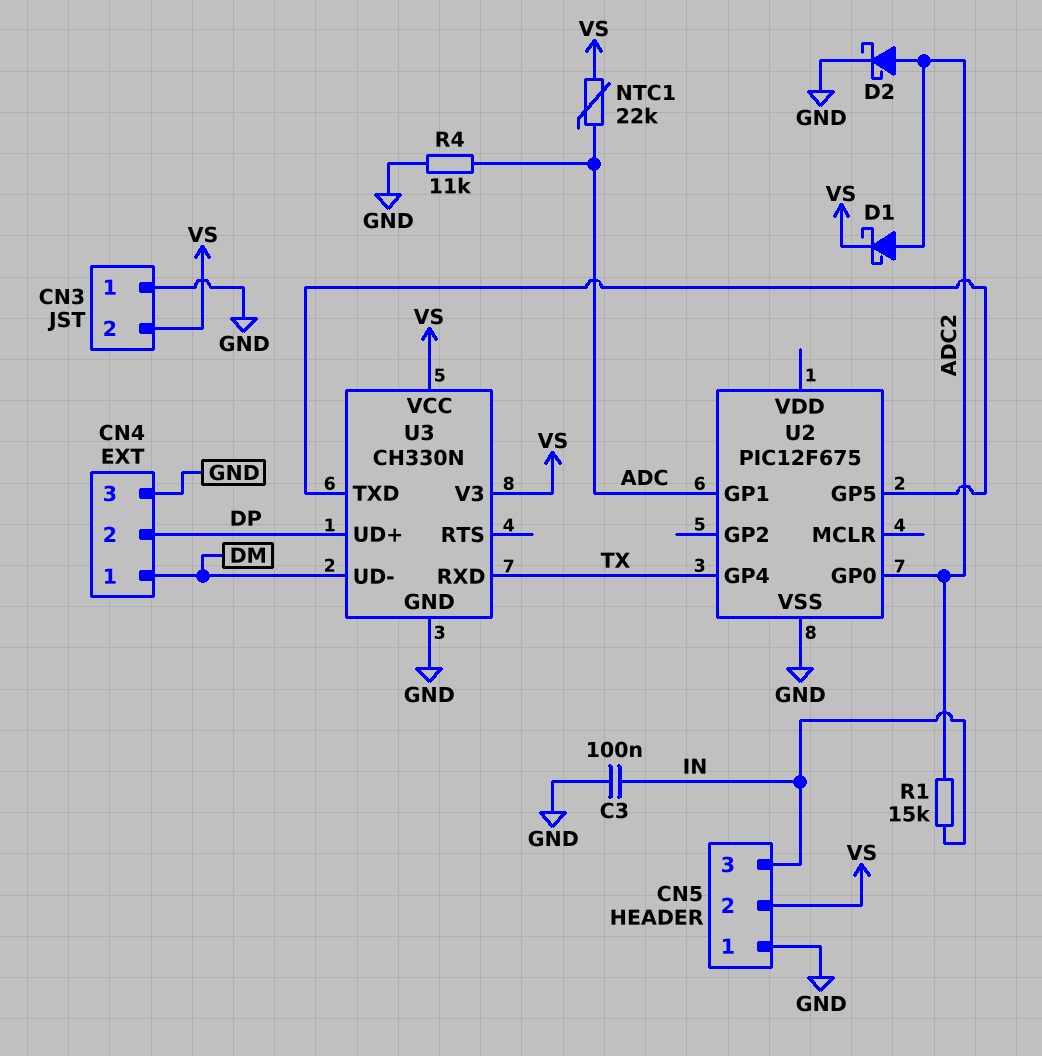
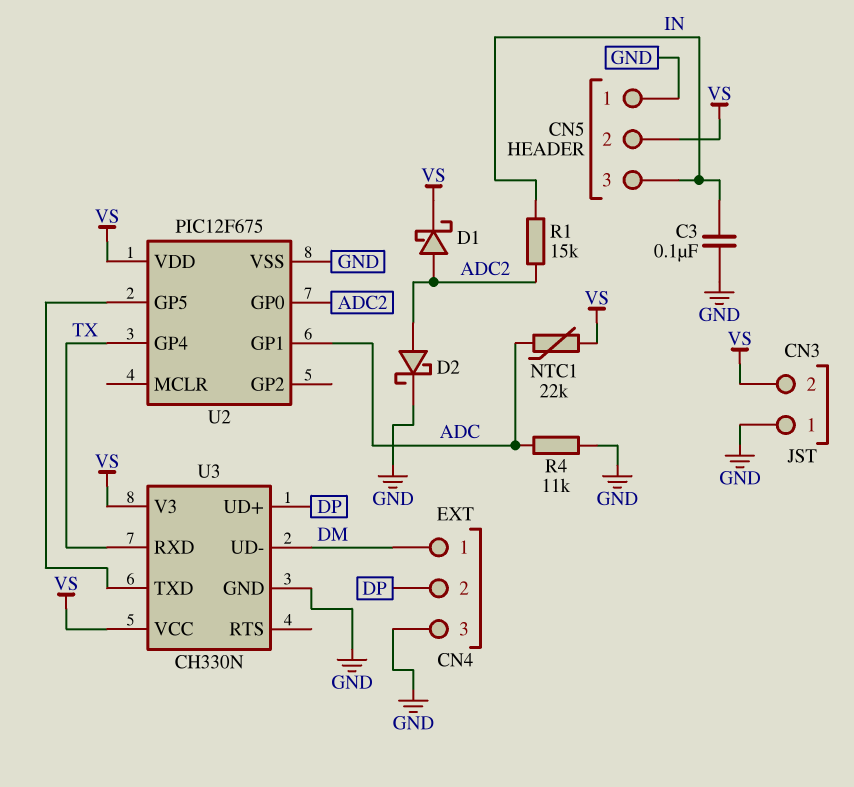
U2 pin VDD: none -> VS

